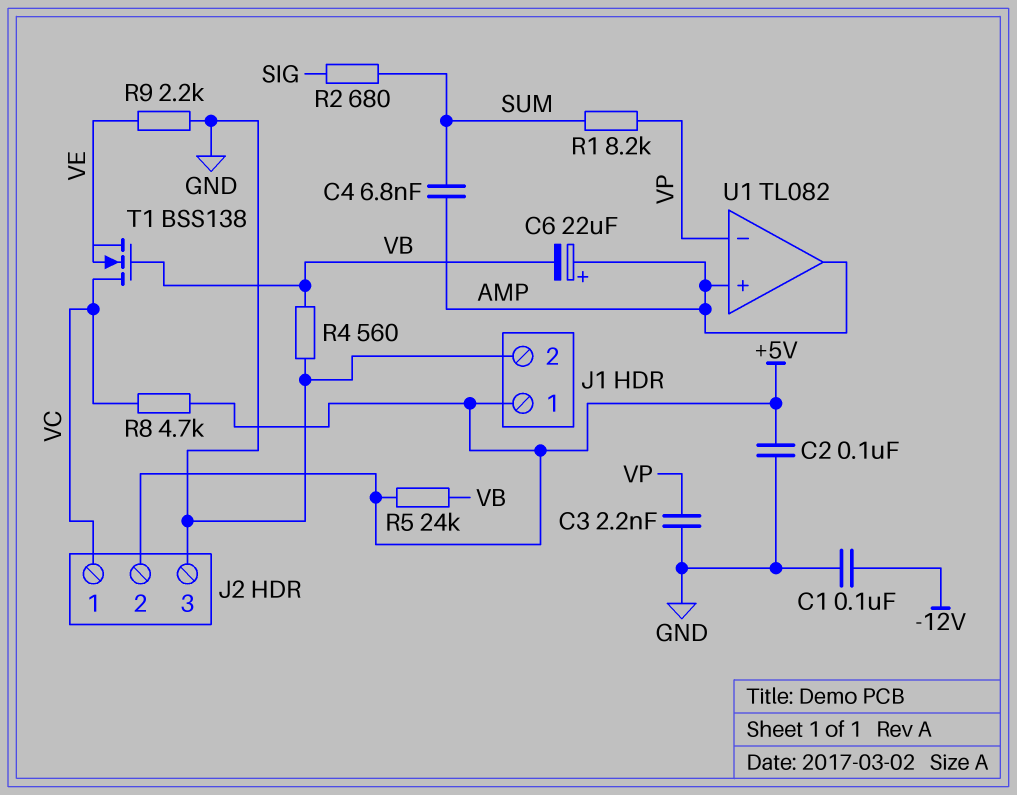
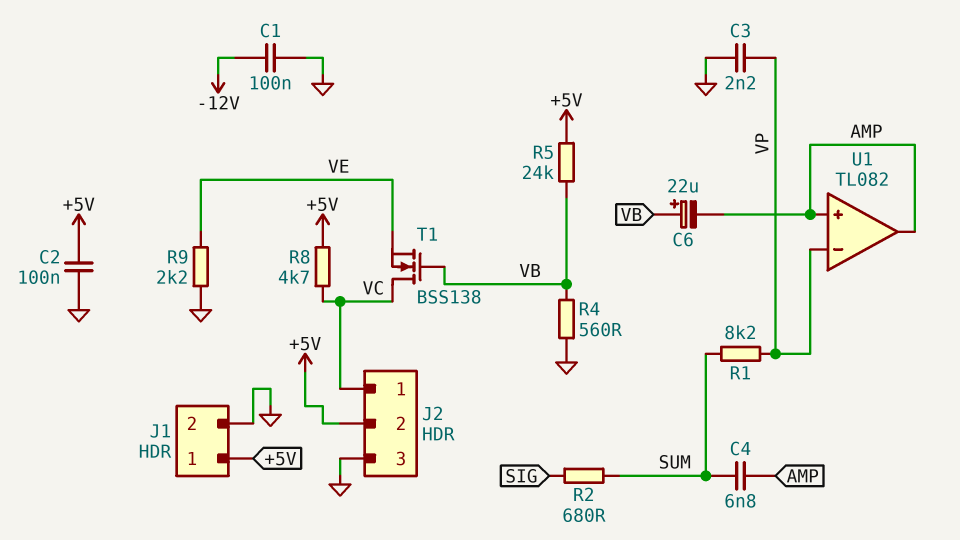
C6: 22uF (plus AMP, minus VB) -> 22uF (plus VB, minus AMP)

